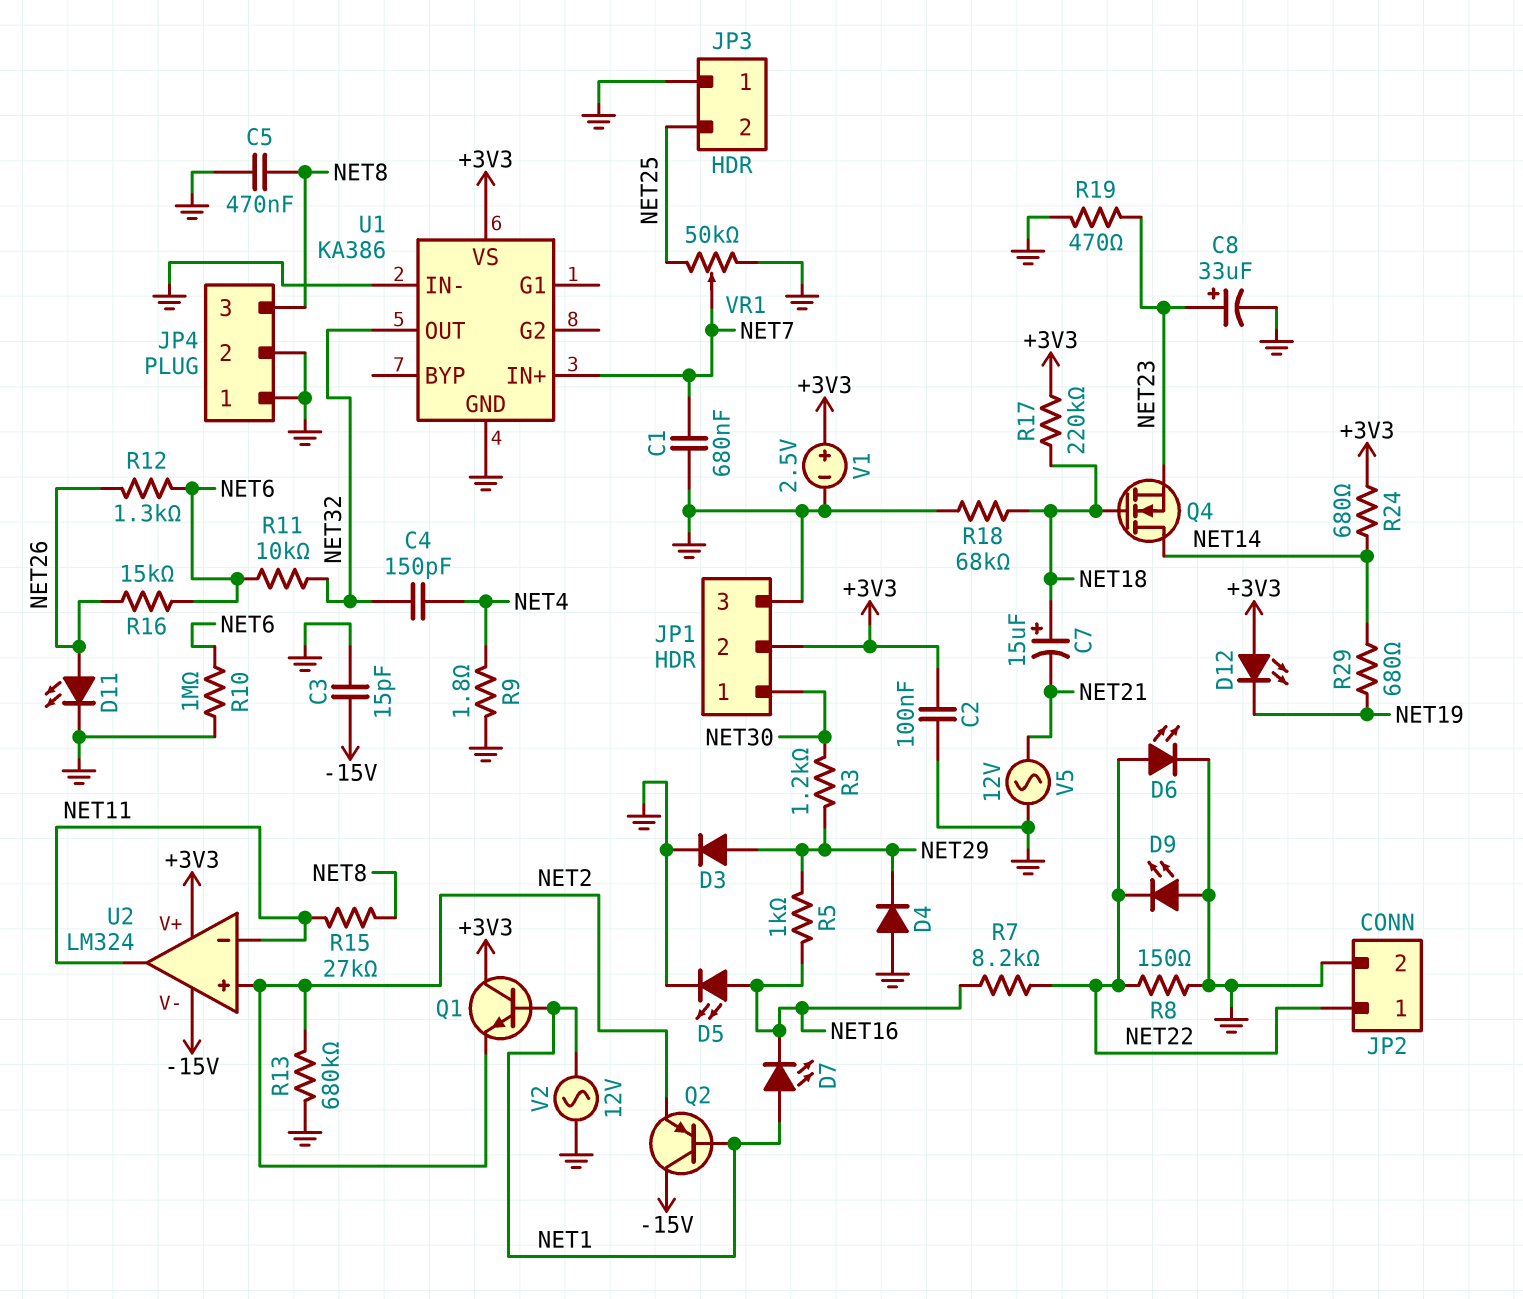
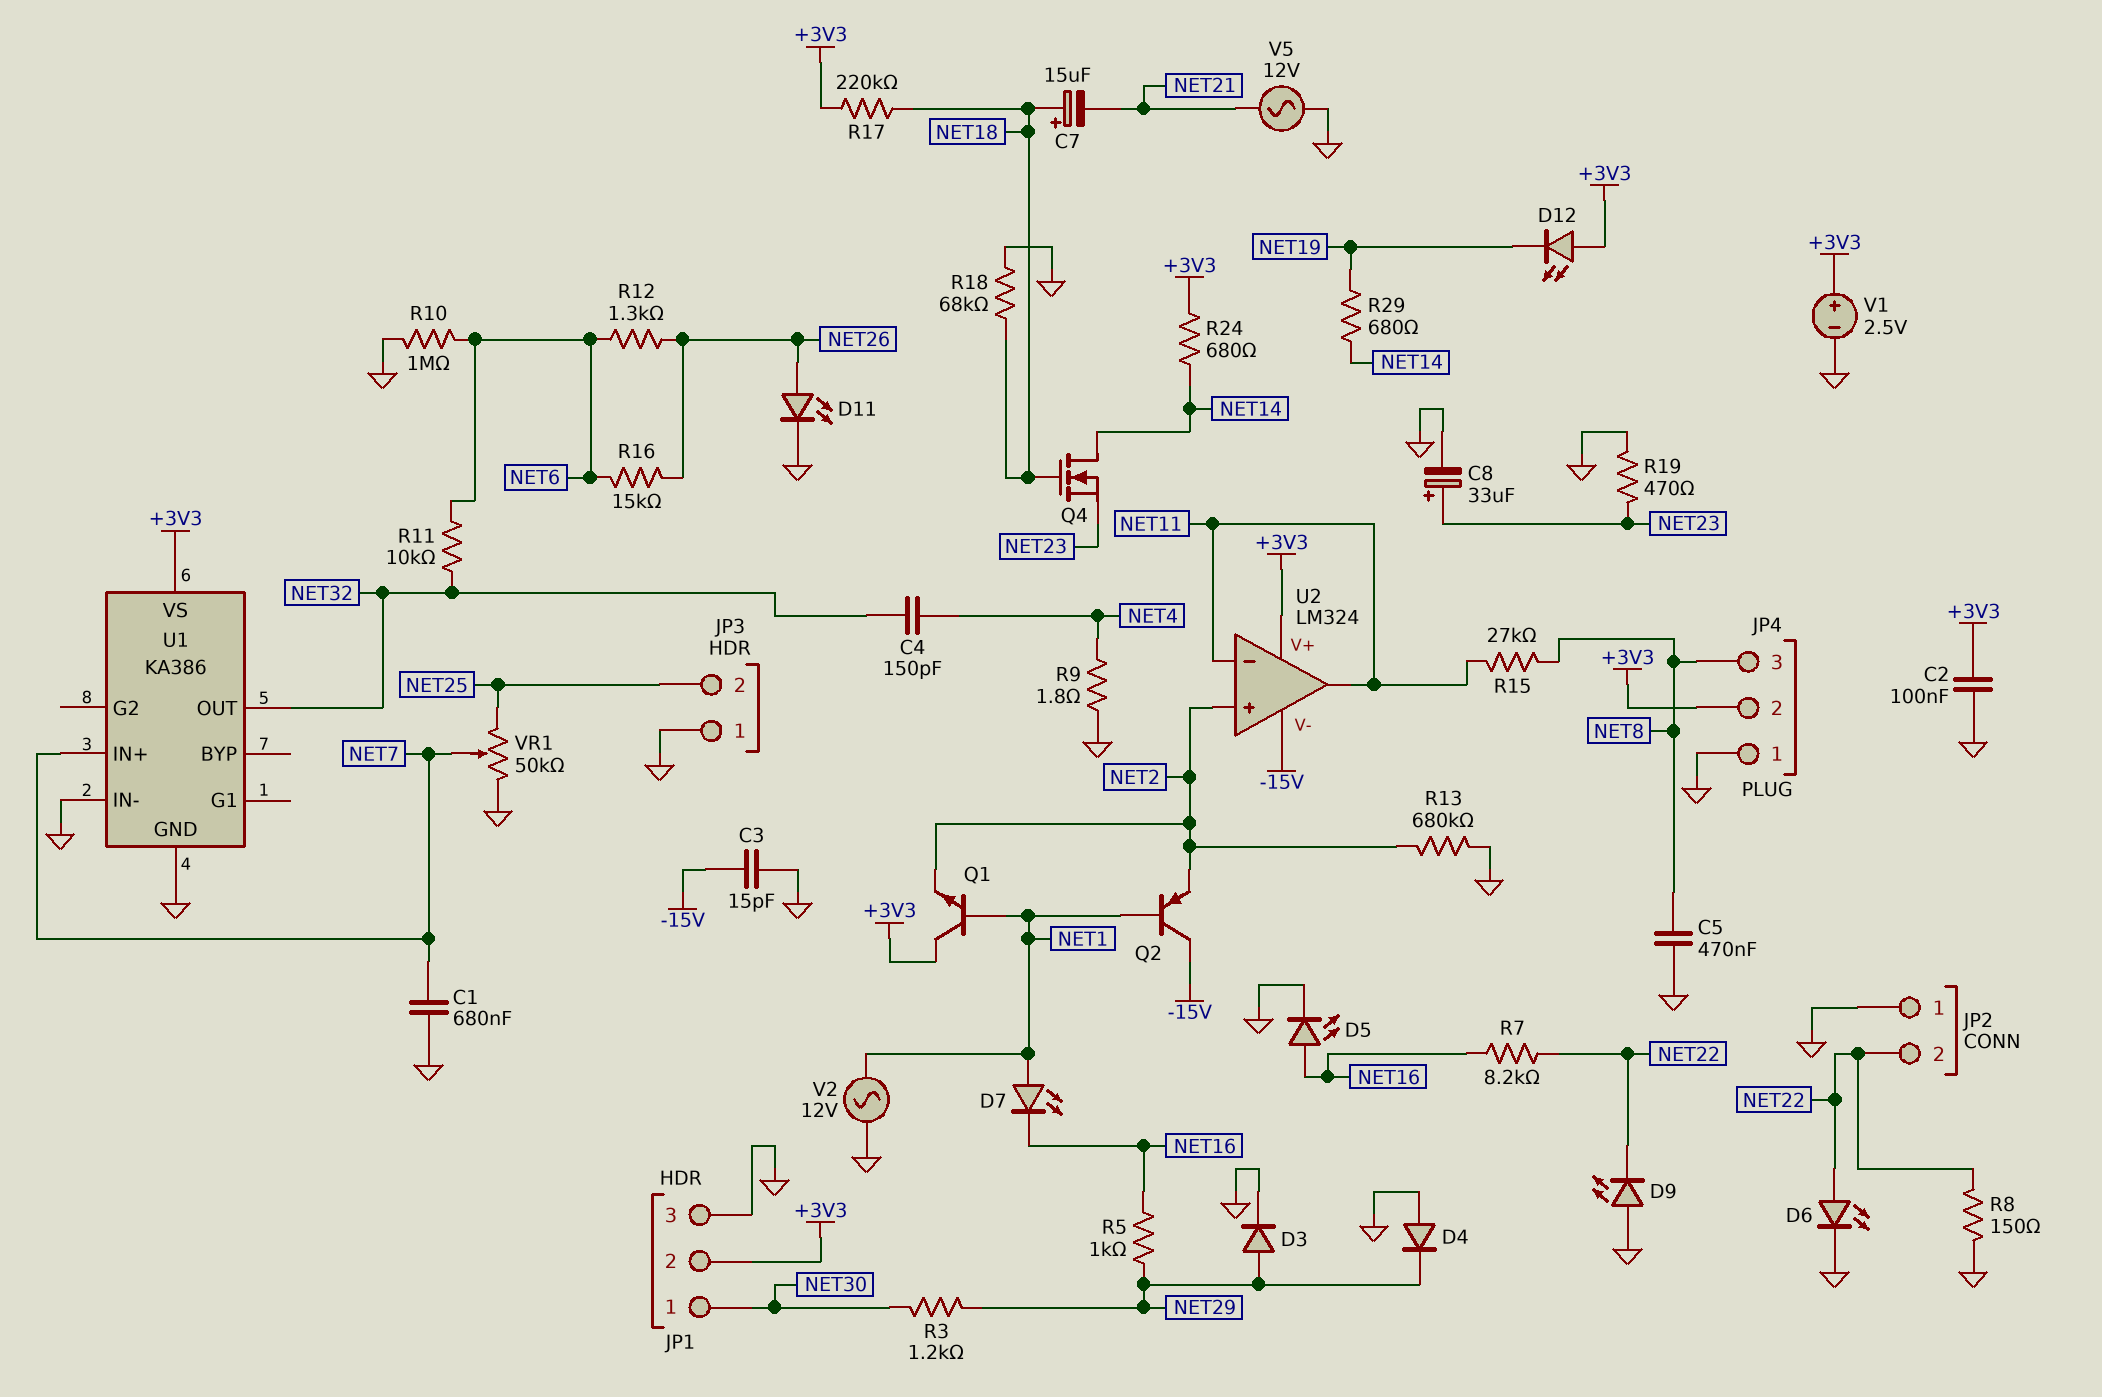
JP2 pin 1: NET22 -> GND
JP2 pin 2: GND -> NET22
JP4 pin 2: GND -> +3V3

